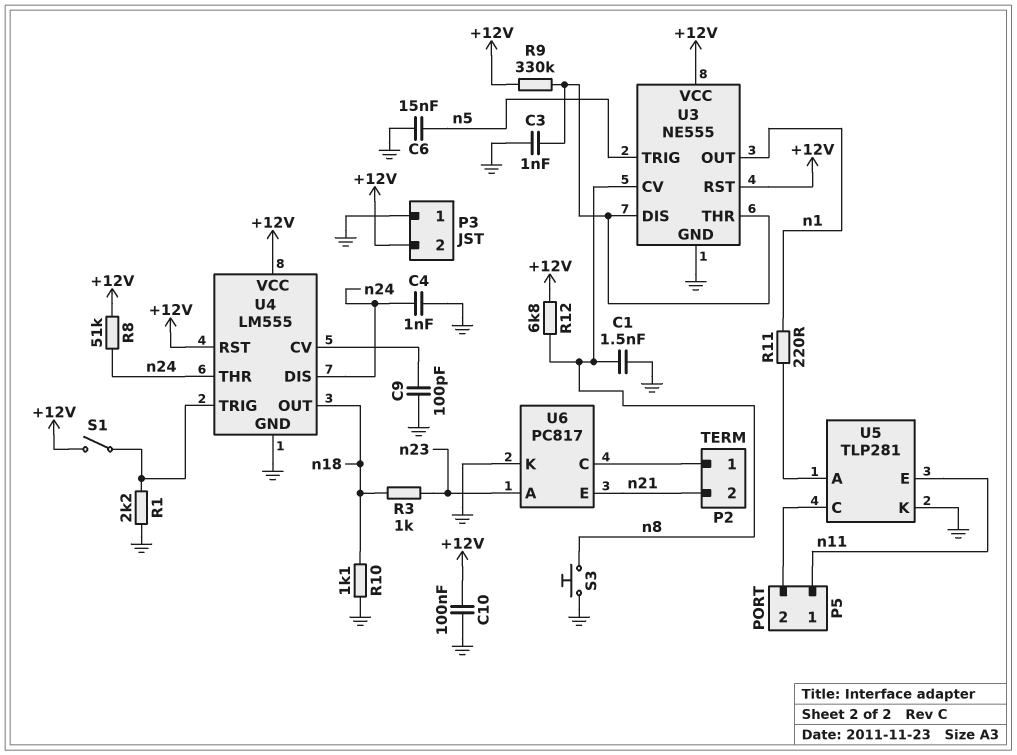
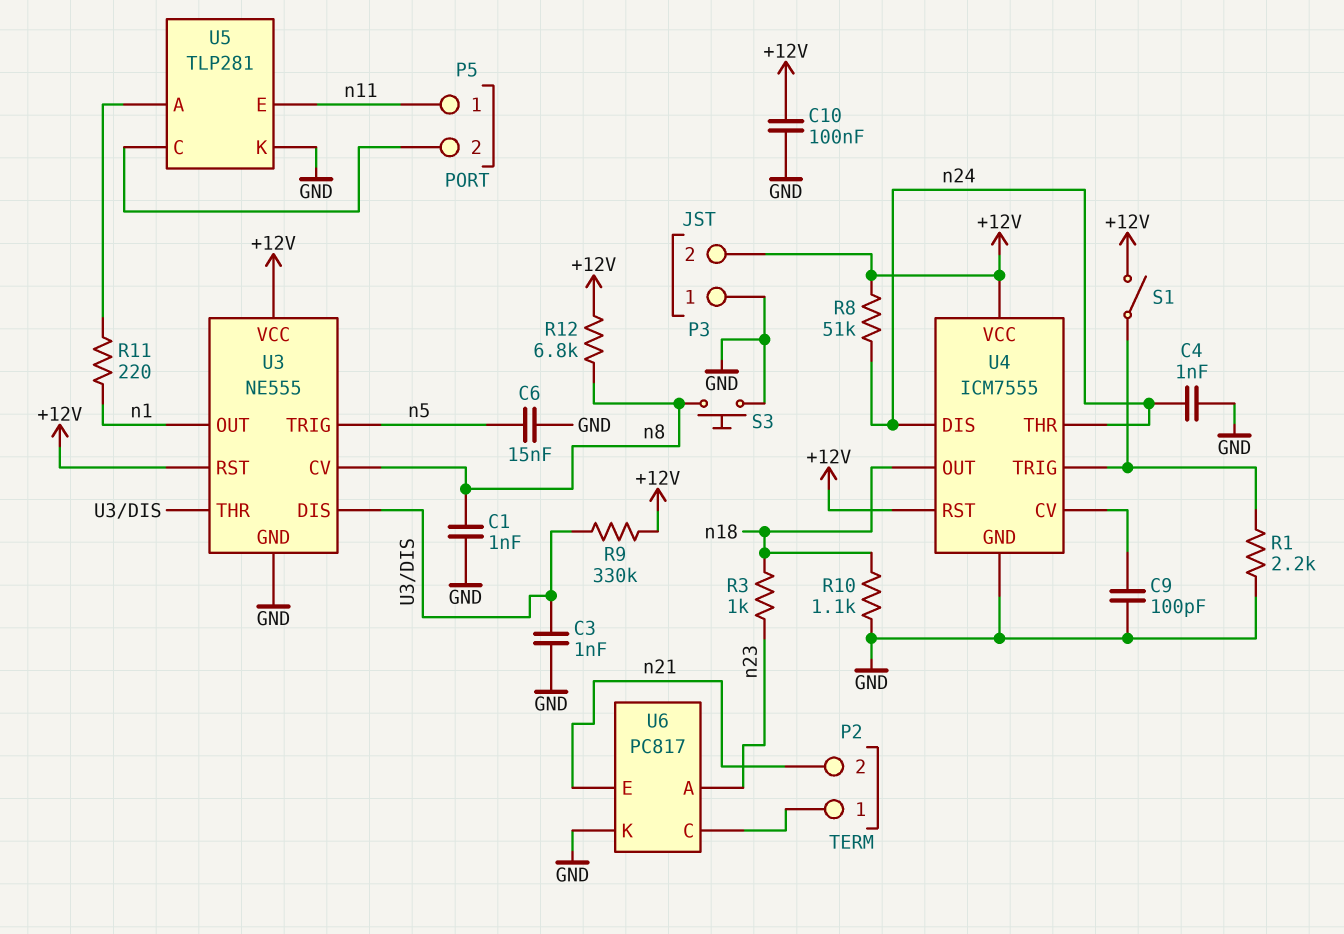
C1: 1.5nF (GND, n8) -> 1nF (GND, n8)
U4: LM555 -> ICM7555

